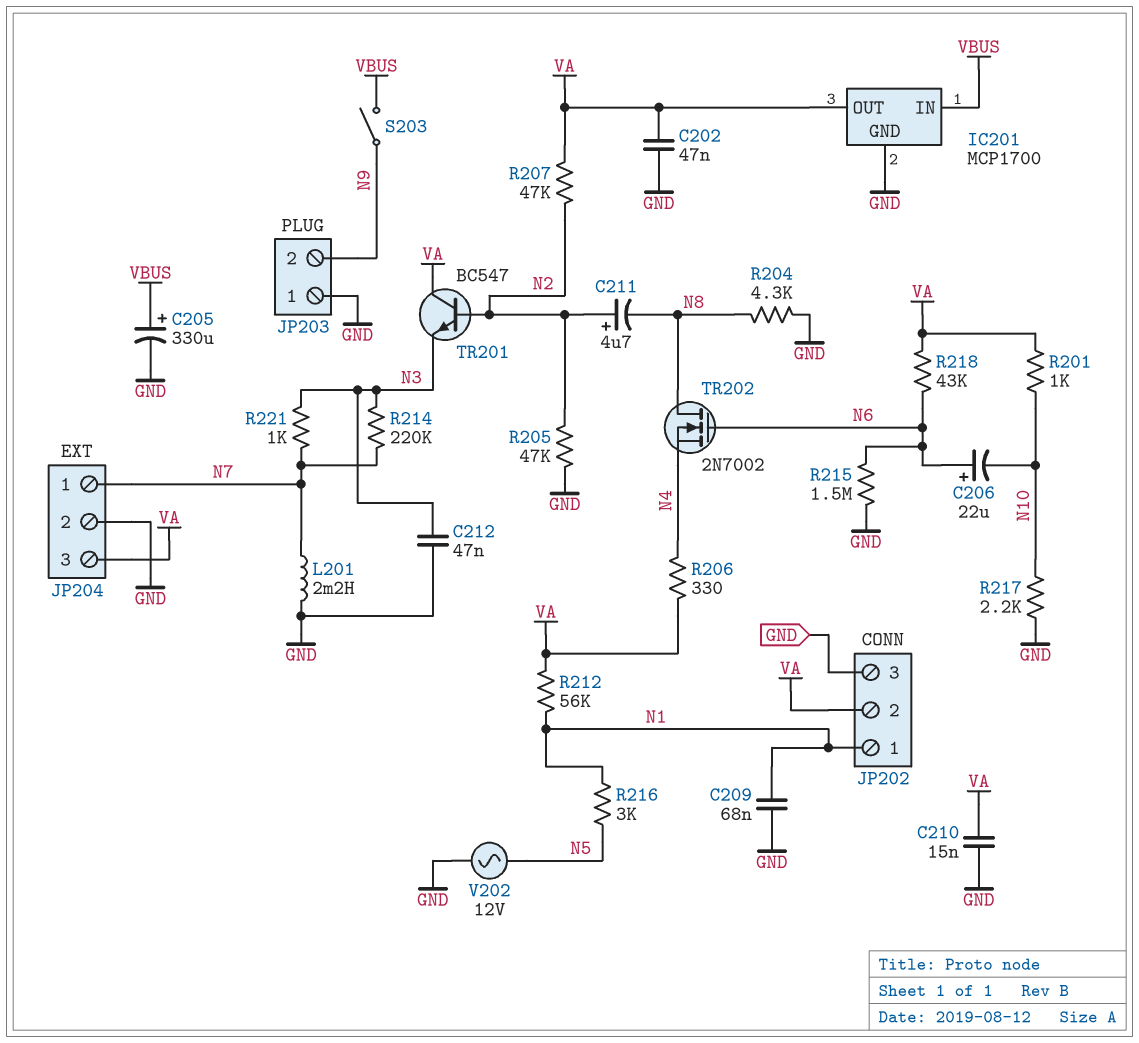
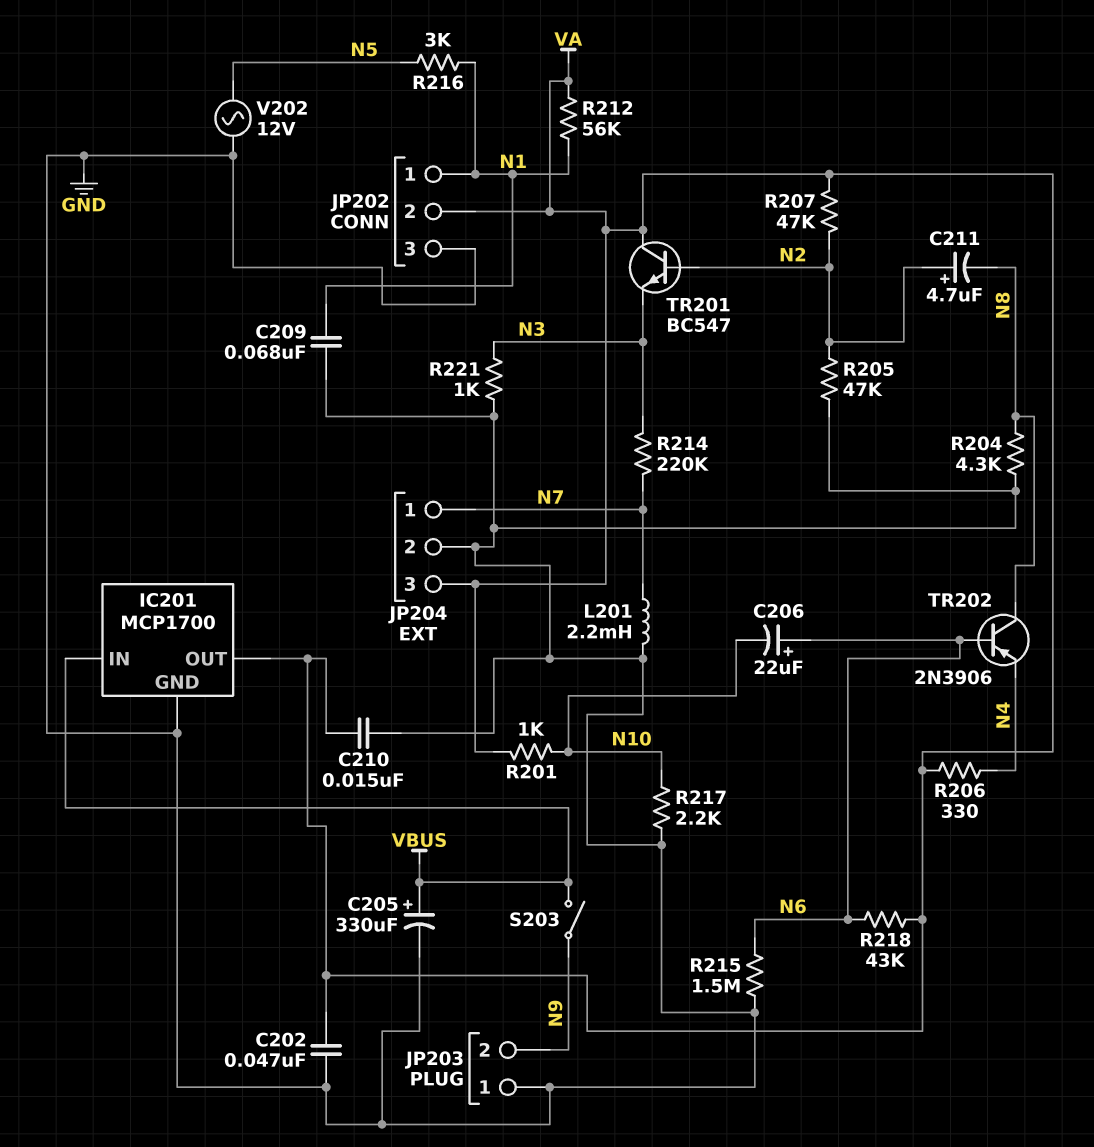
C212: 47nF (GND, N3) -> none
R221: 1k (N3, N7) -> 1k (GND, N3)
TR202: NMOS 2N7002 (G N6, D N8, S N4) -> PNP 2N3906 (B N6, C N8, E N4)

